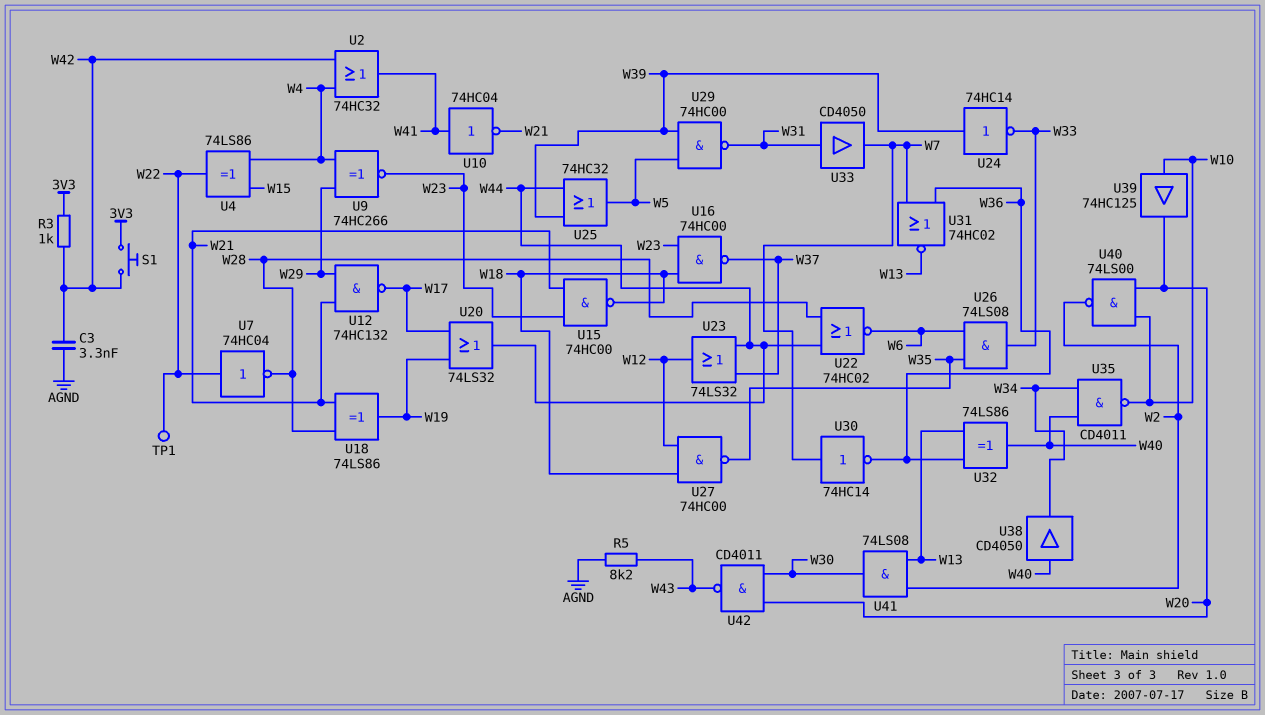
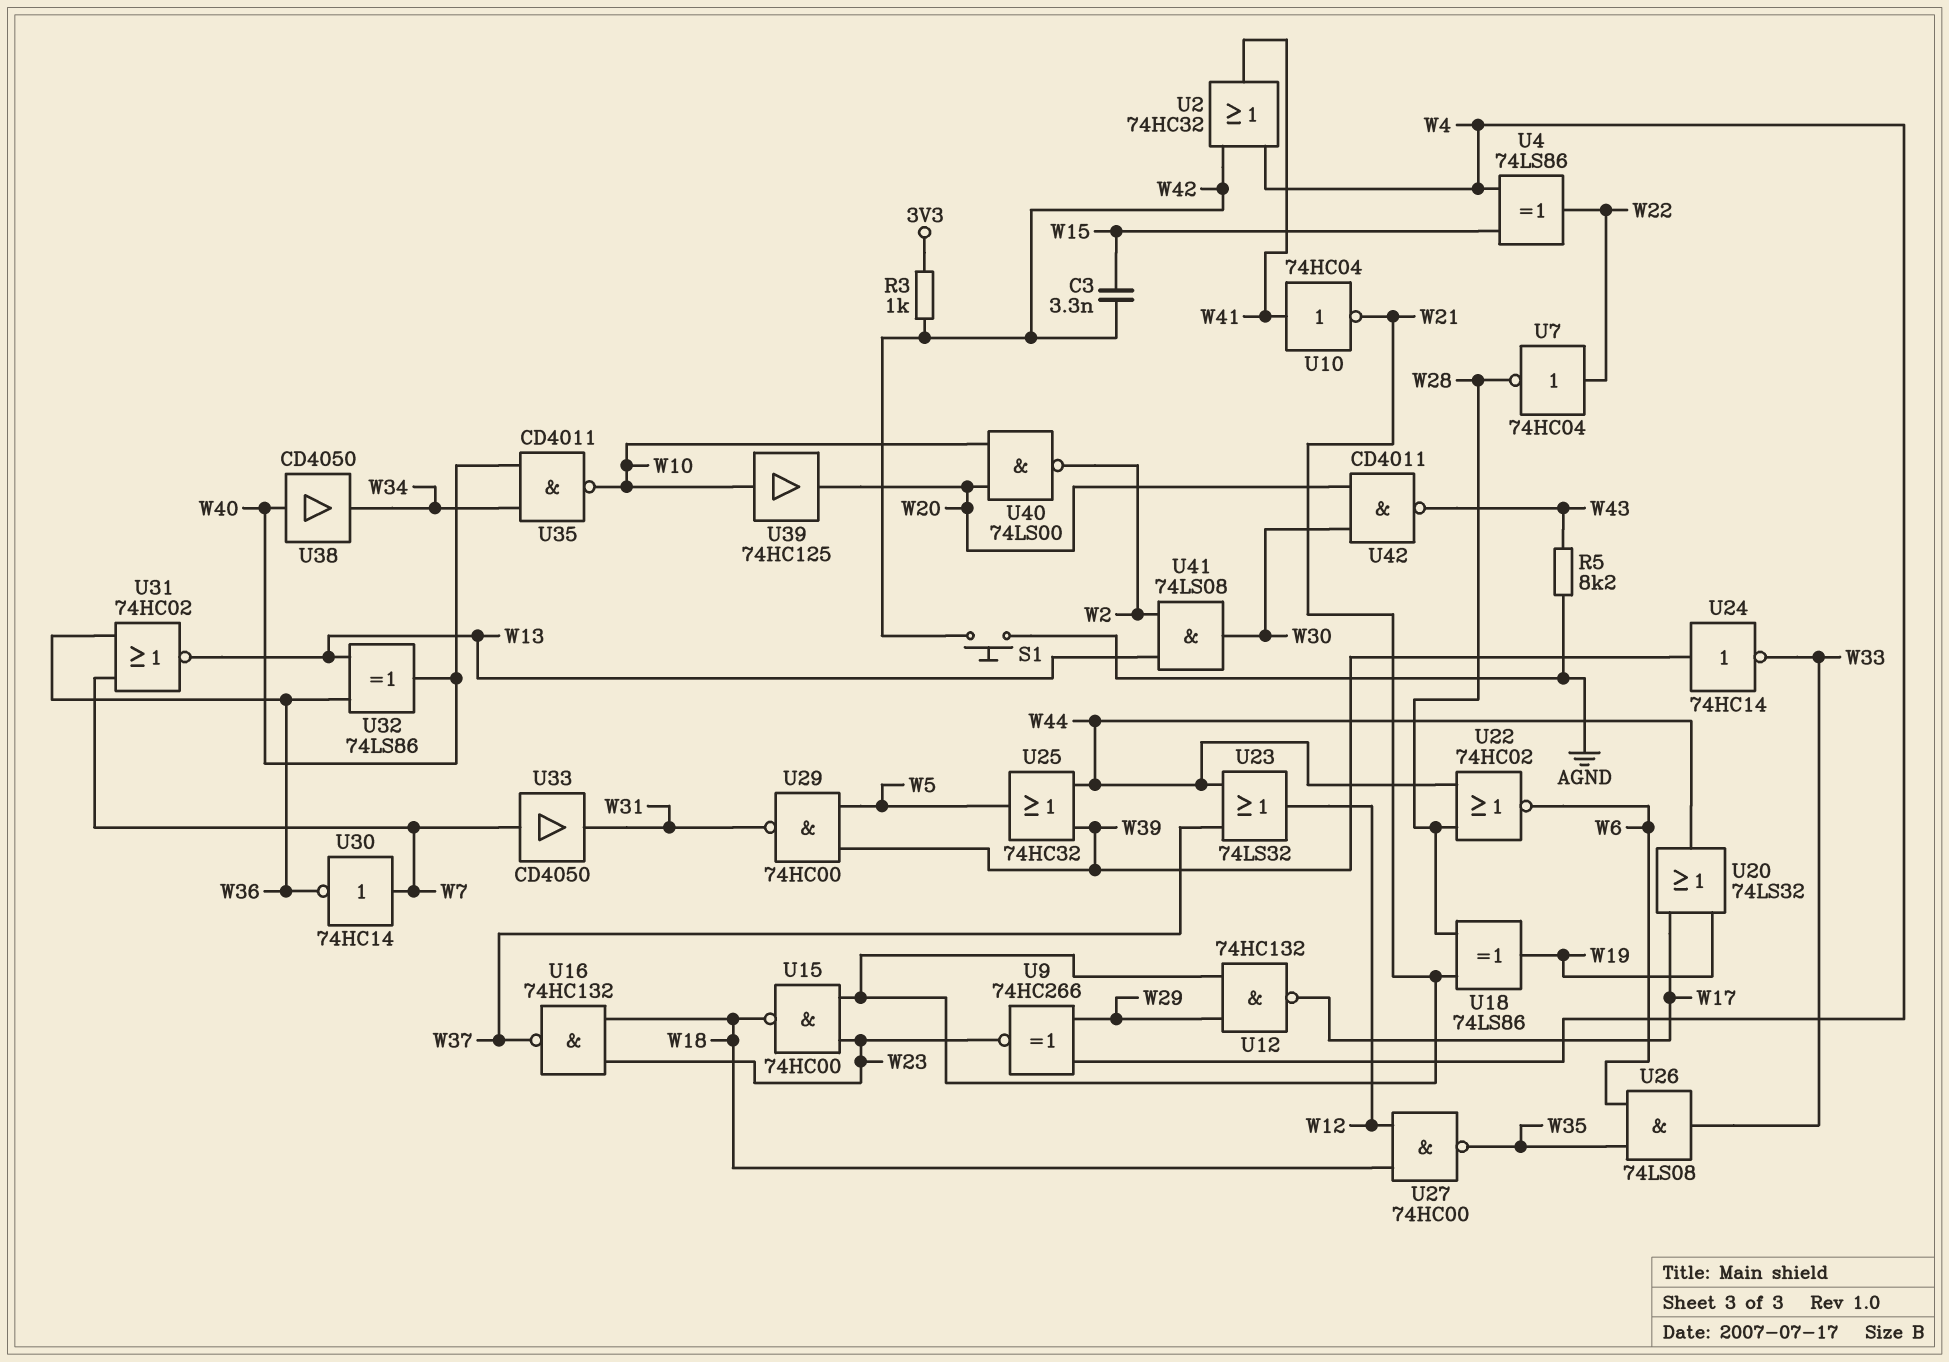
C3: 3.3nF (AGND, W42) -> 3.3nF (W15, W42)
S1: button (3V3, W42) -> button (AGND, W42)
TP1: test point (W22) -> none
U16: NAND 74HC00 (in W18, in W23, out W37) -> NAND 74HC132 (in W18, in W23, out W37)
U33: buffer CD4050 (in W31, out W7) -> buffer CD4050 (in W7, out W31)

